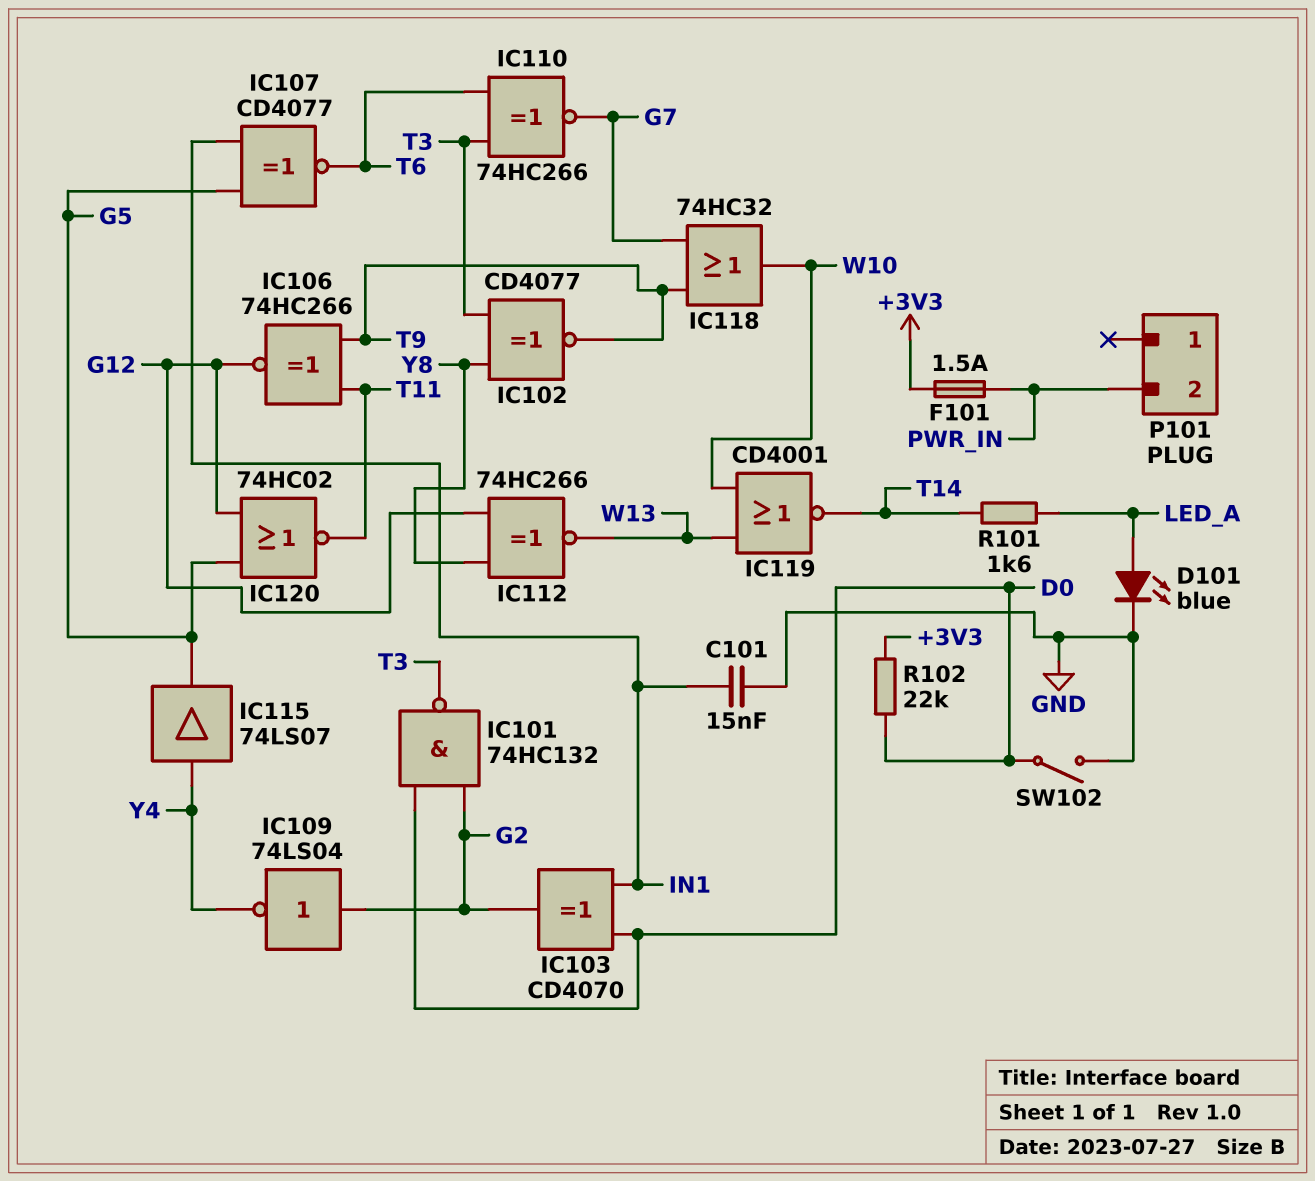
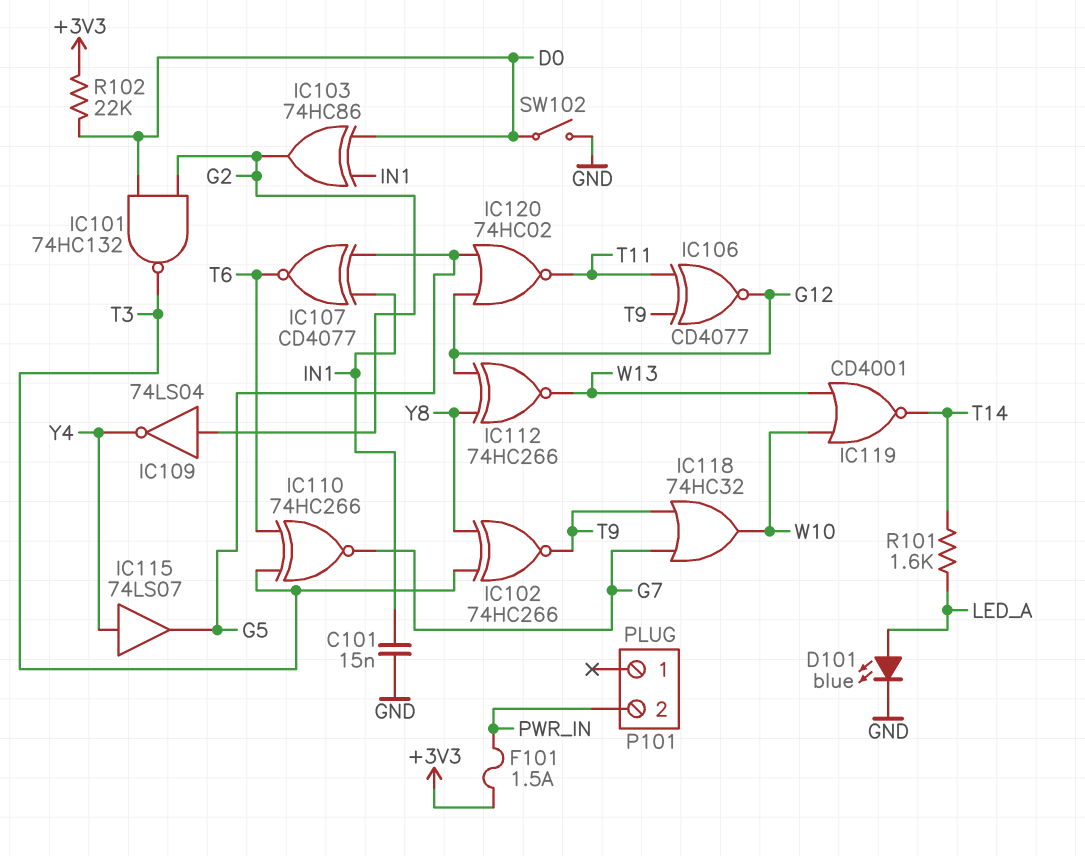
IC102: XNOR CD4077 (in T3, in Y8, out T9) -> XNOR 74HC266 (in T3, in Y8, out T9)
IC103: XOR CD4070 (in D0, in IN1, out G2) -> XOR 74HC86 (in D0, in IN1, out G2)
IC106: XNOR 74HC266 (in T9, in T11, out G12) -> XNOR CD4077 (in T9, in T11, out G12)

